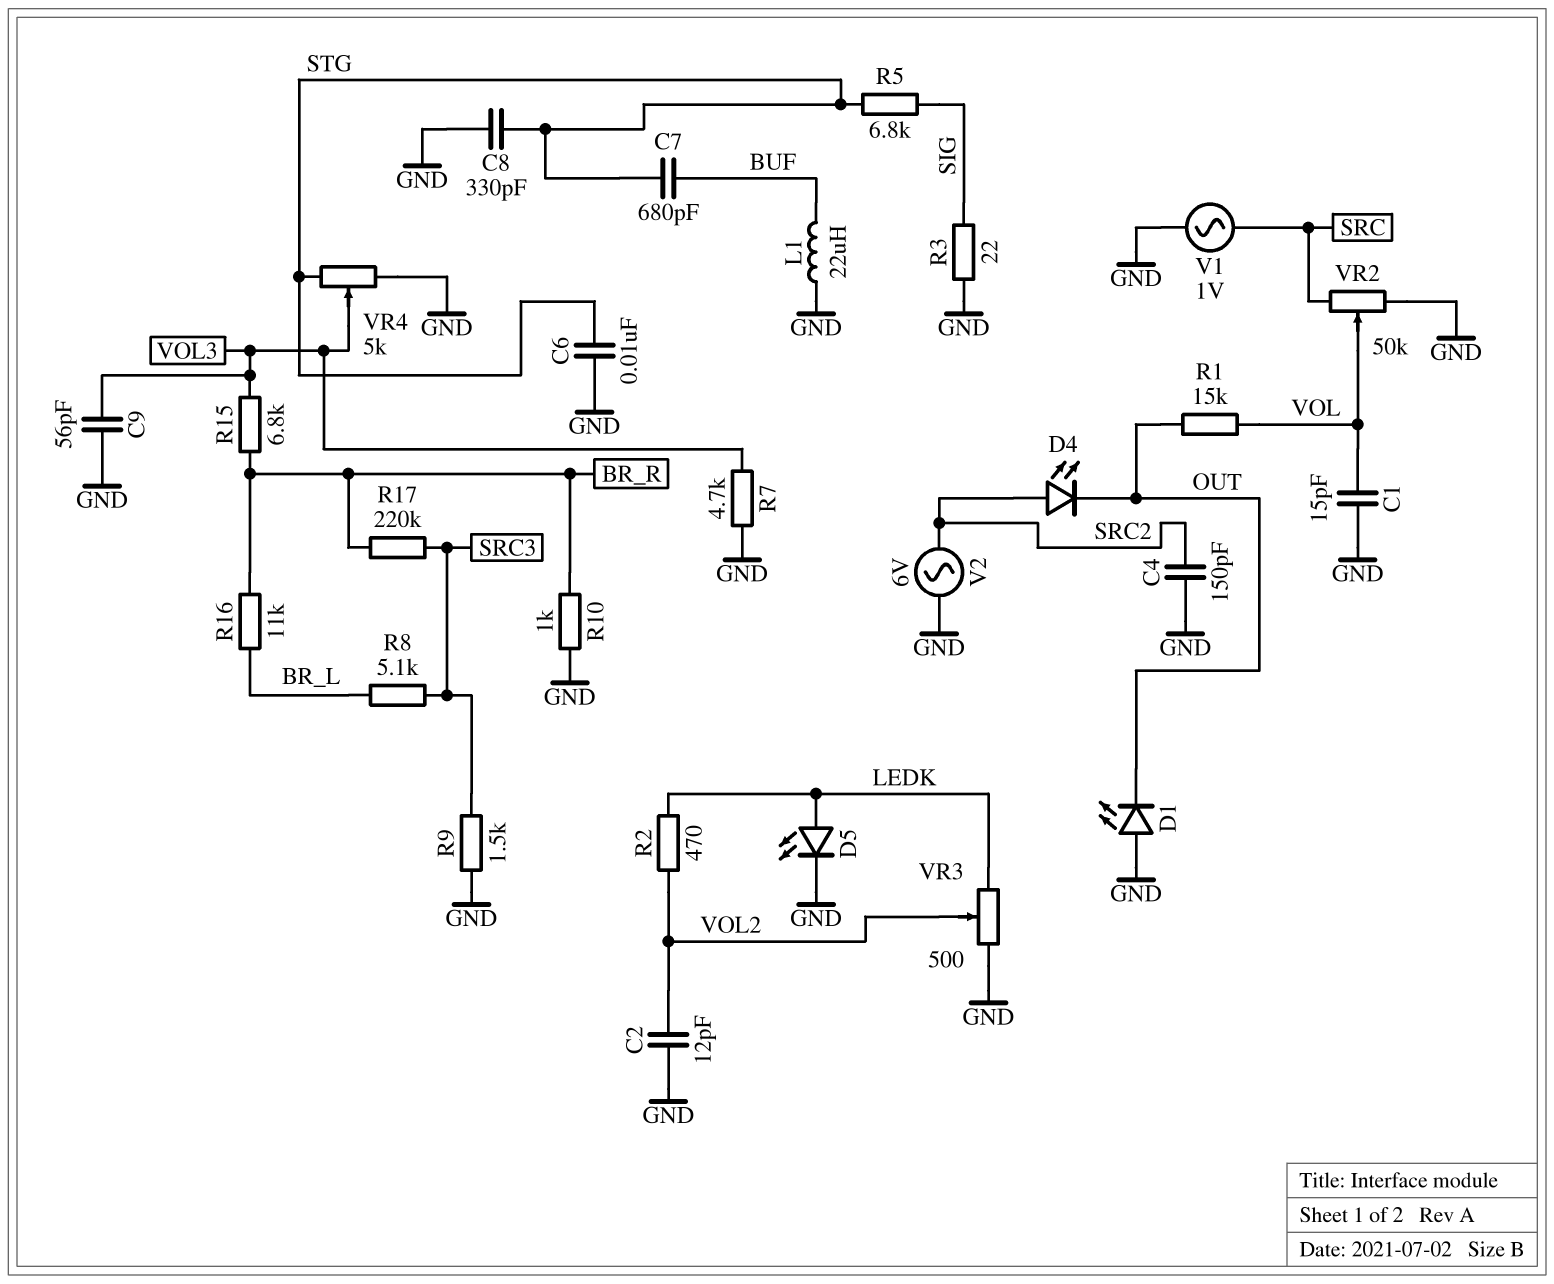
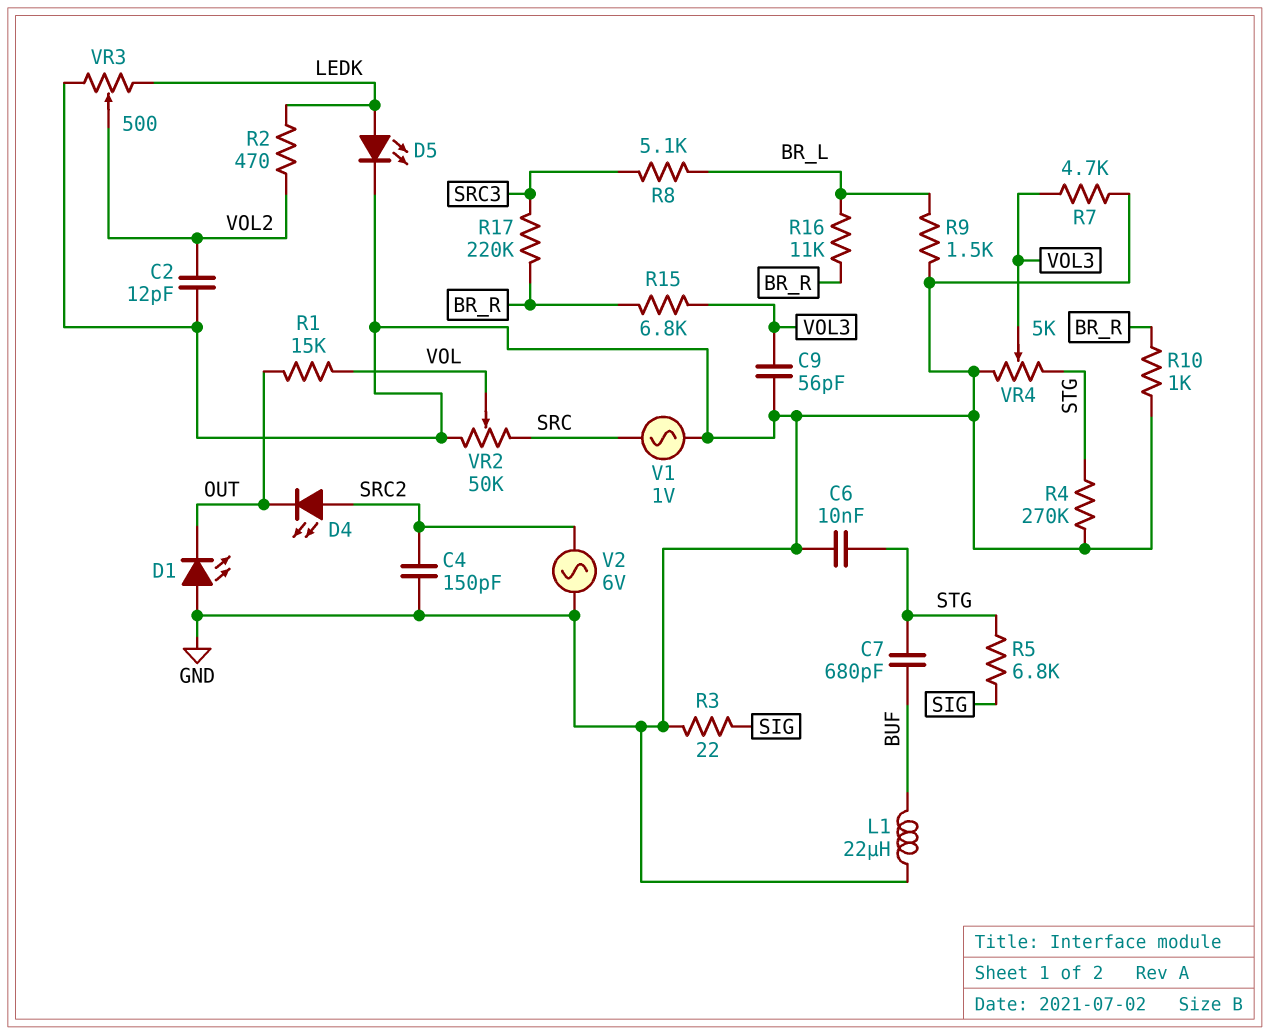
C1: 15pF (GND, VOL) -> none
C8: 330pF (GND, STG) -> none
R4: none -> 270k (GND, STG)
R9: 1.5k (GND, SRC3) -> 1.5k (BR_L, GND)

